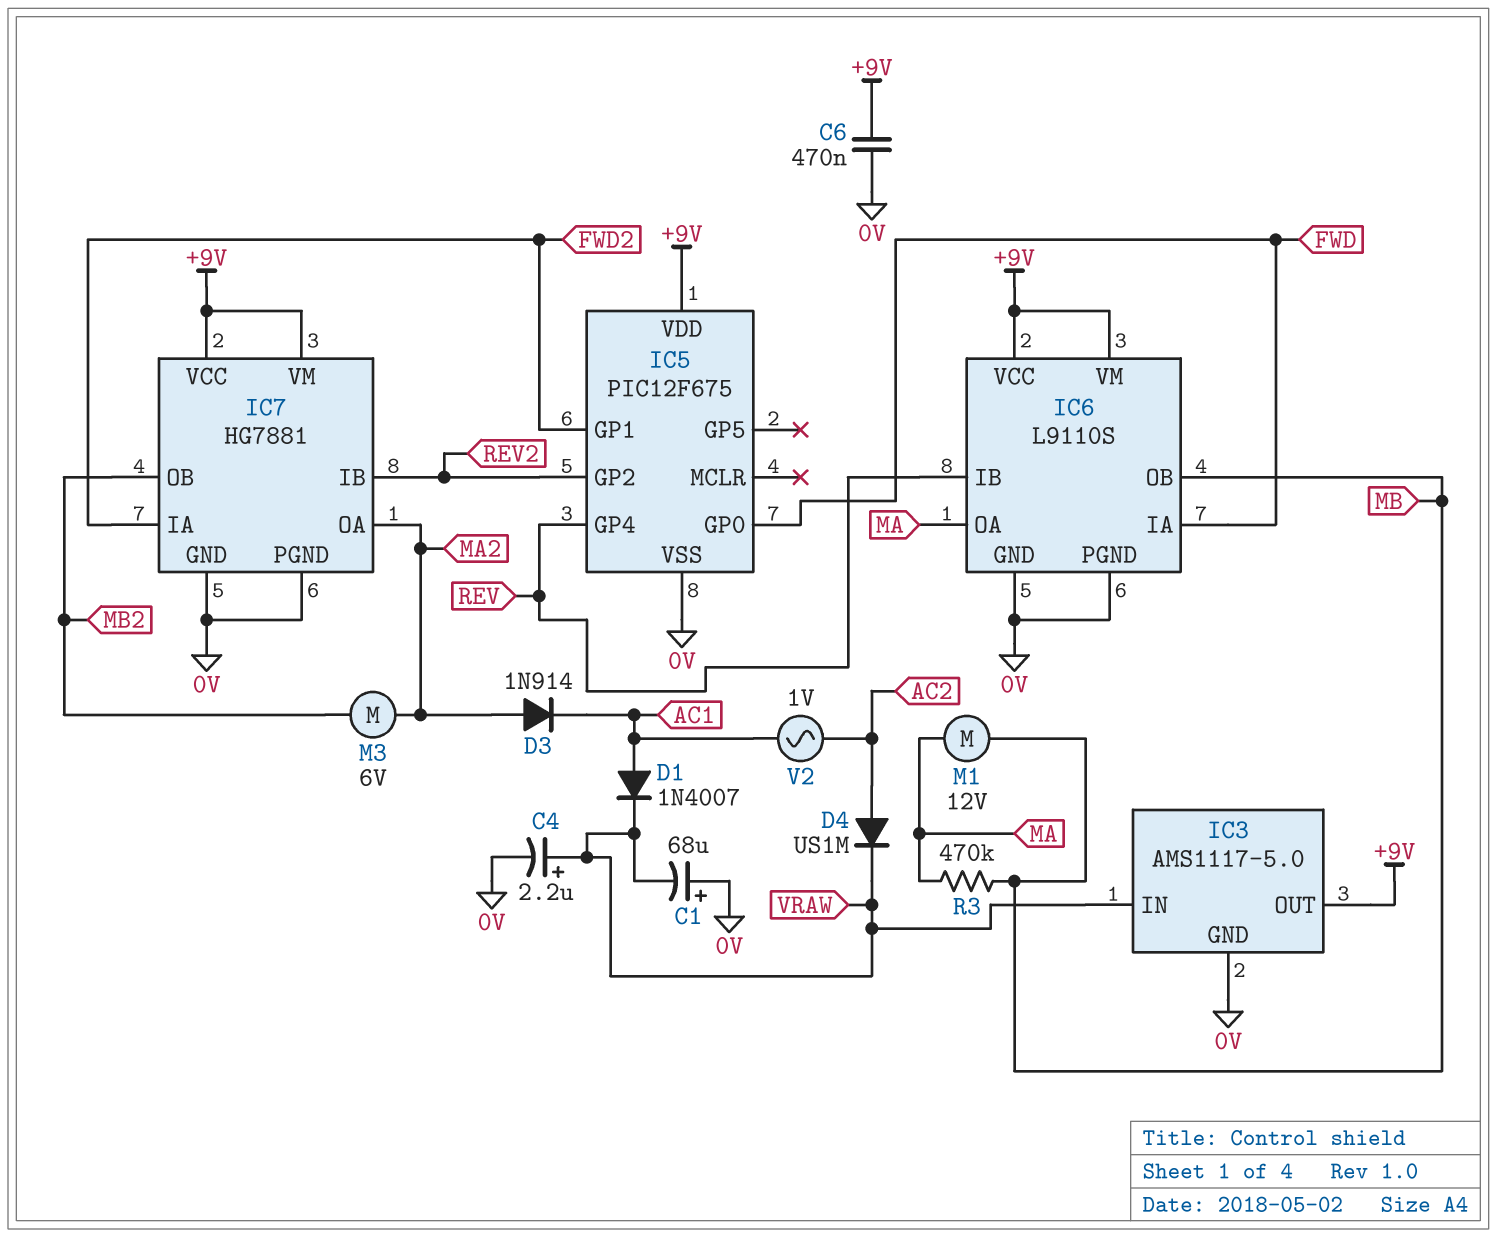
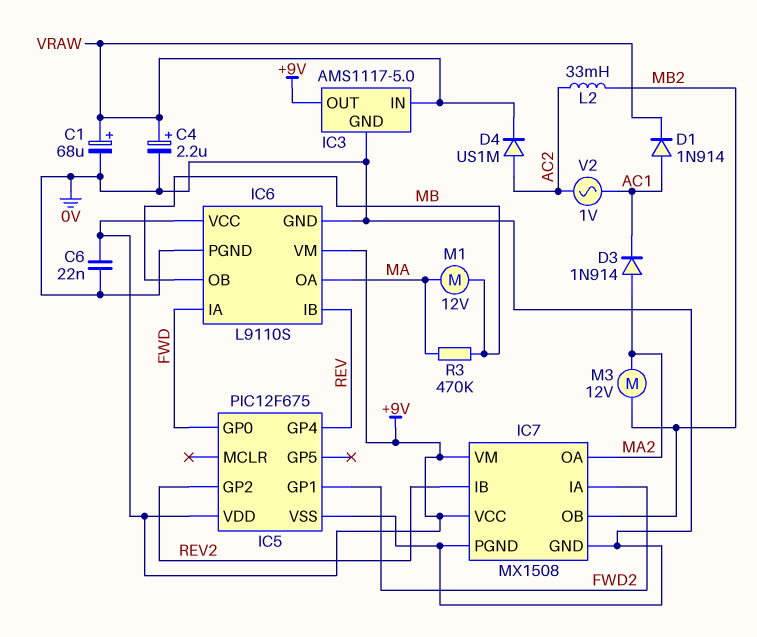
C1: 68uF (plus 0V, minus VRAW) -> 68uF (plus VRAW, minus 0V)
C6: 470nF (+9V, 0V) -> 22nF (+9V, 0V)
D1: diode 1N4007 (A AC1, K VRAW) -> diode 1N914 (A AC1, K VRAW)
IC7: HG7881 -> MX1508
L2: none -> 33mH (AC2, MB2)
M3: motor 6V (MA2, MB2) -> motor 12V (MA2, MB2)

